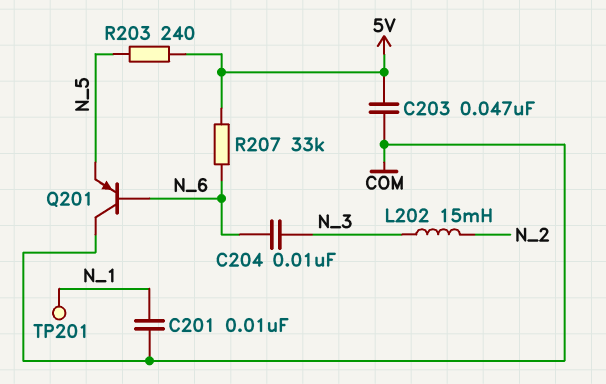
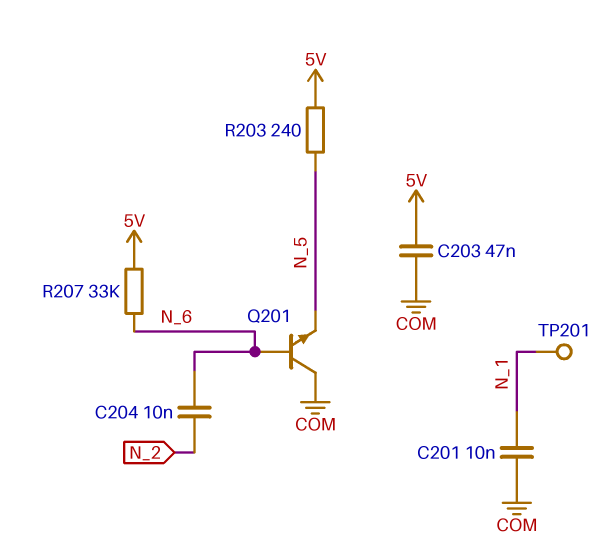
C204: 10nF (N_3, N_6) -> 10nF (N_2, N_6)
L202: 15mH (N_2, N_3) -> none
Q201: PNP (B N_6, C COM, E N_5) -> NPN (B N_6, C COM, E N_5)

